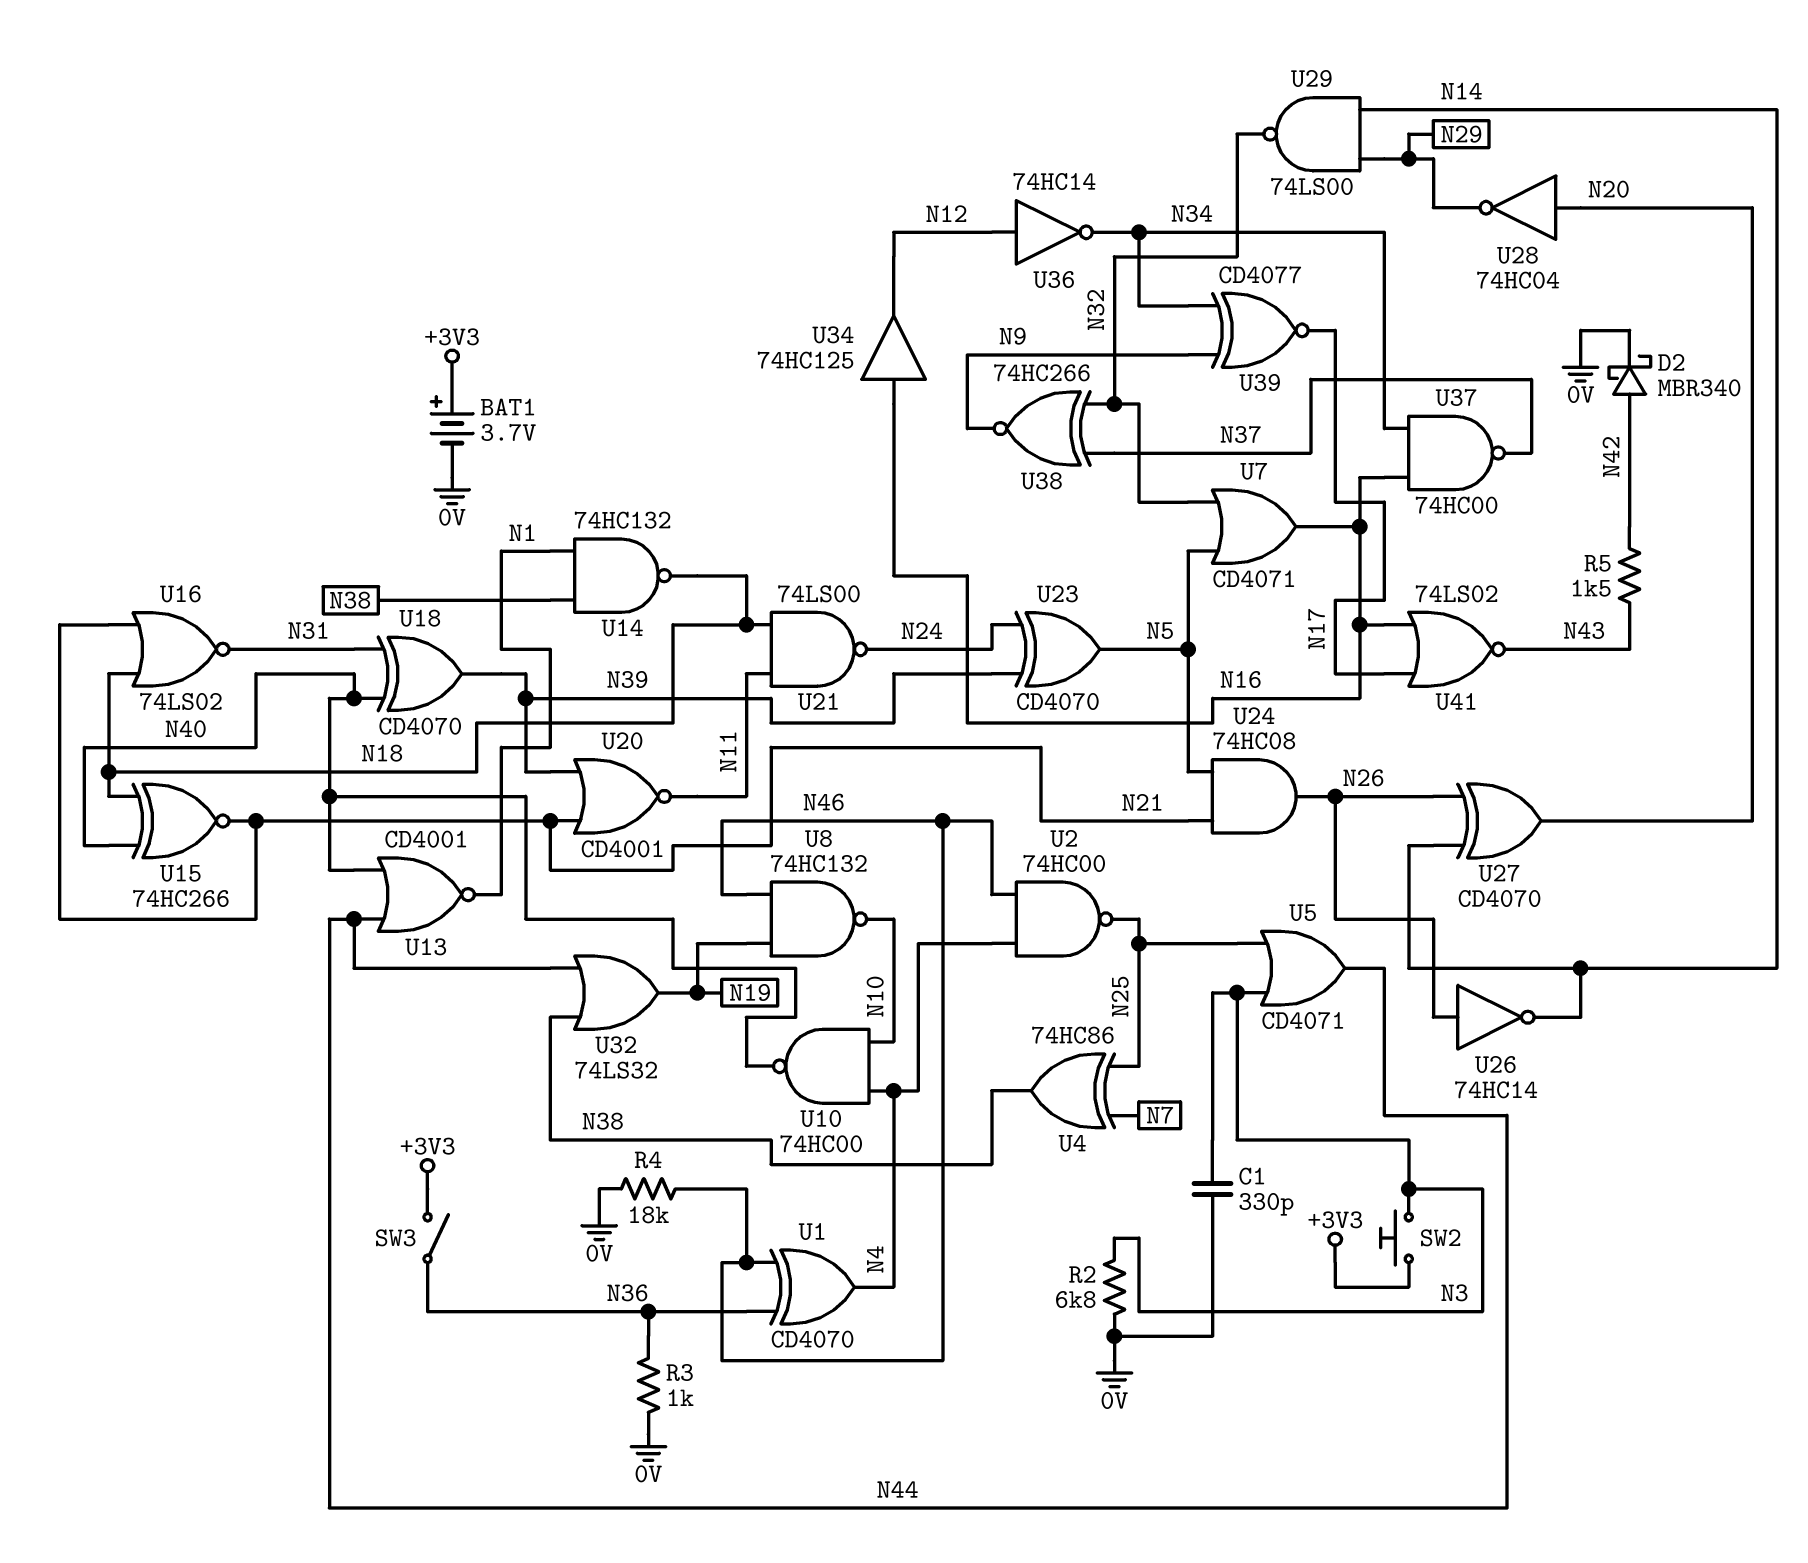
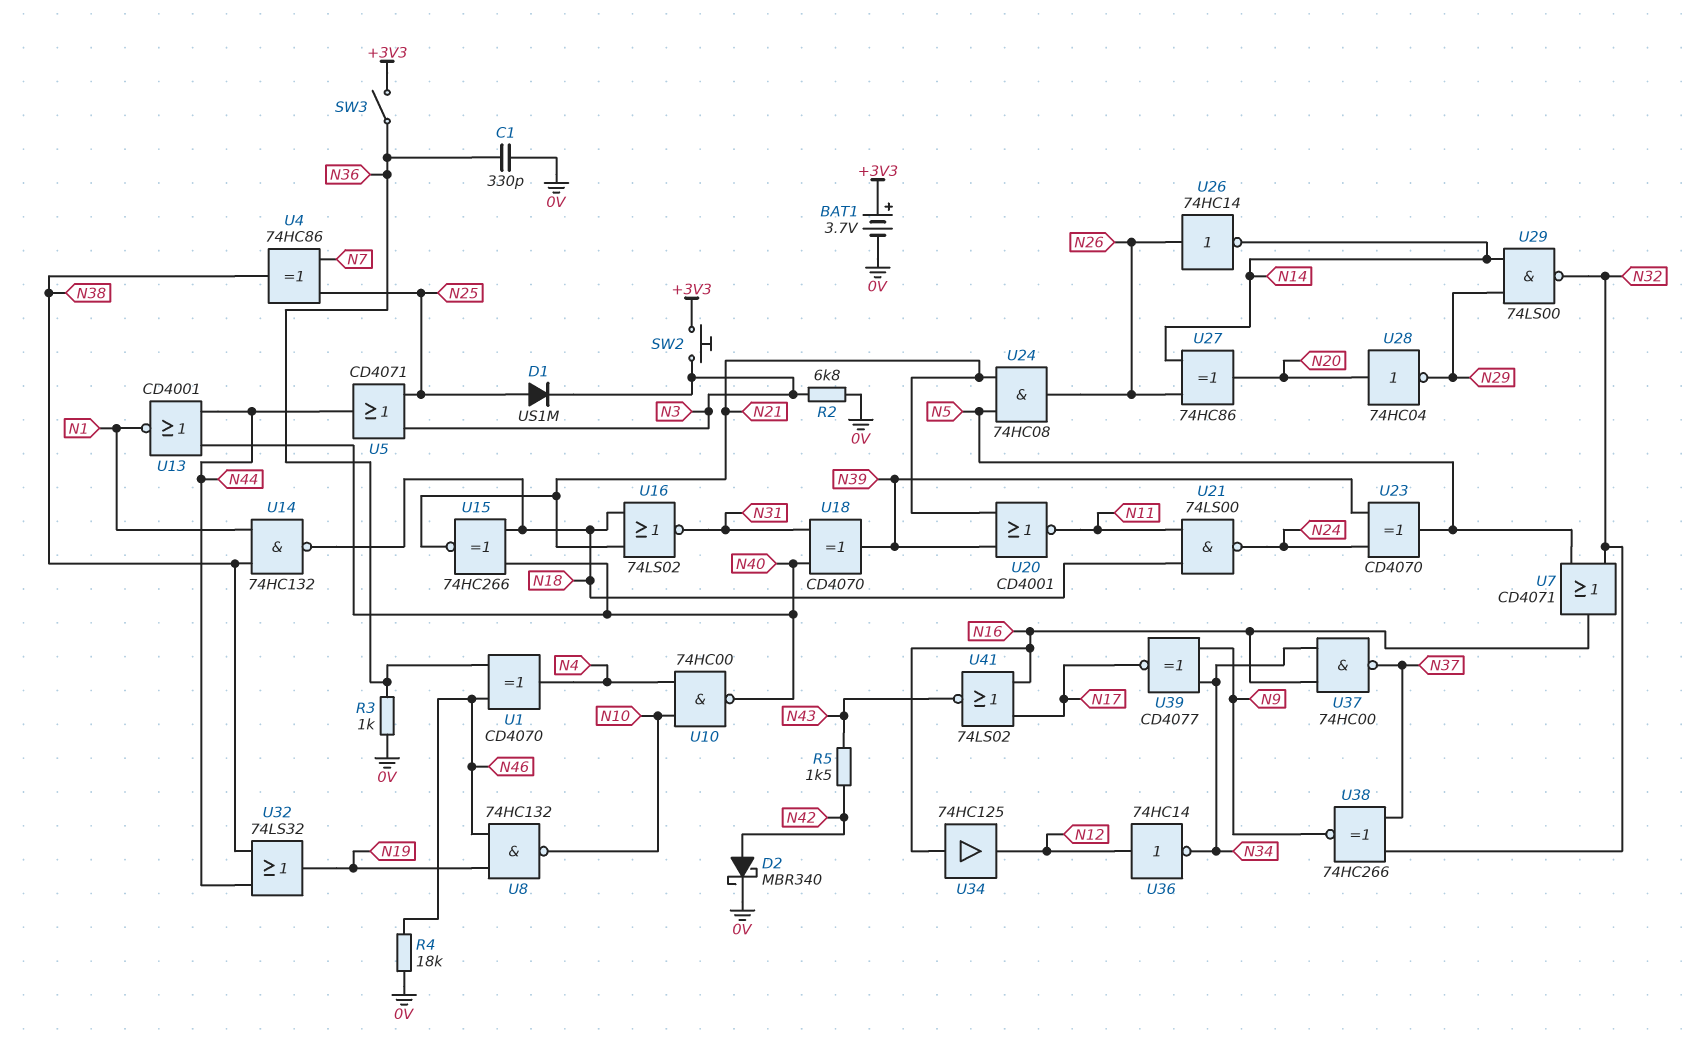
C1: 330pF (0V, N3) -> 330pF (0V, N36)
D1: none -> diode US1M (A N25, K N3)
U2: NAND 74HC00 (in N4, in N46, out N25) -> none
U27: XOR CD4070 (in N14, in N26, out N20) -> XOR 74HC86 (in N14, in N26, out N20)

